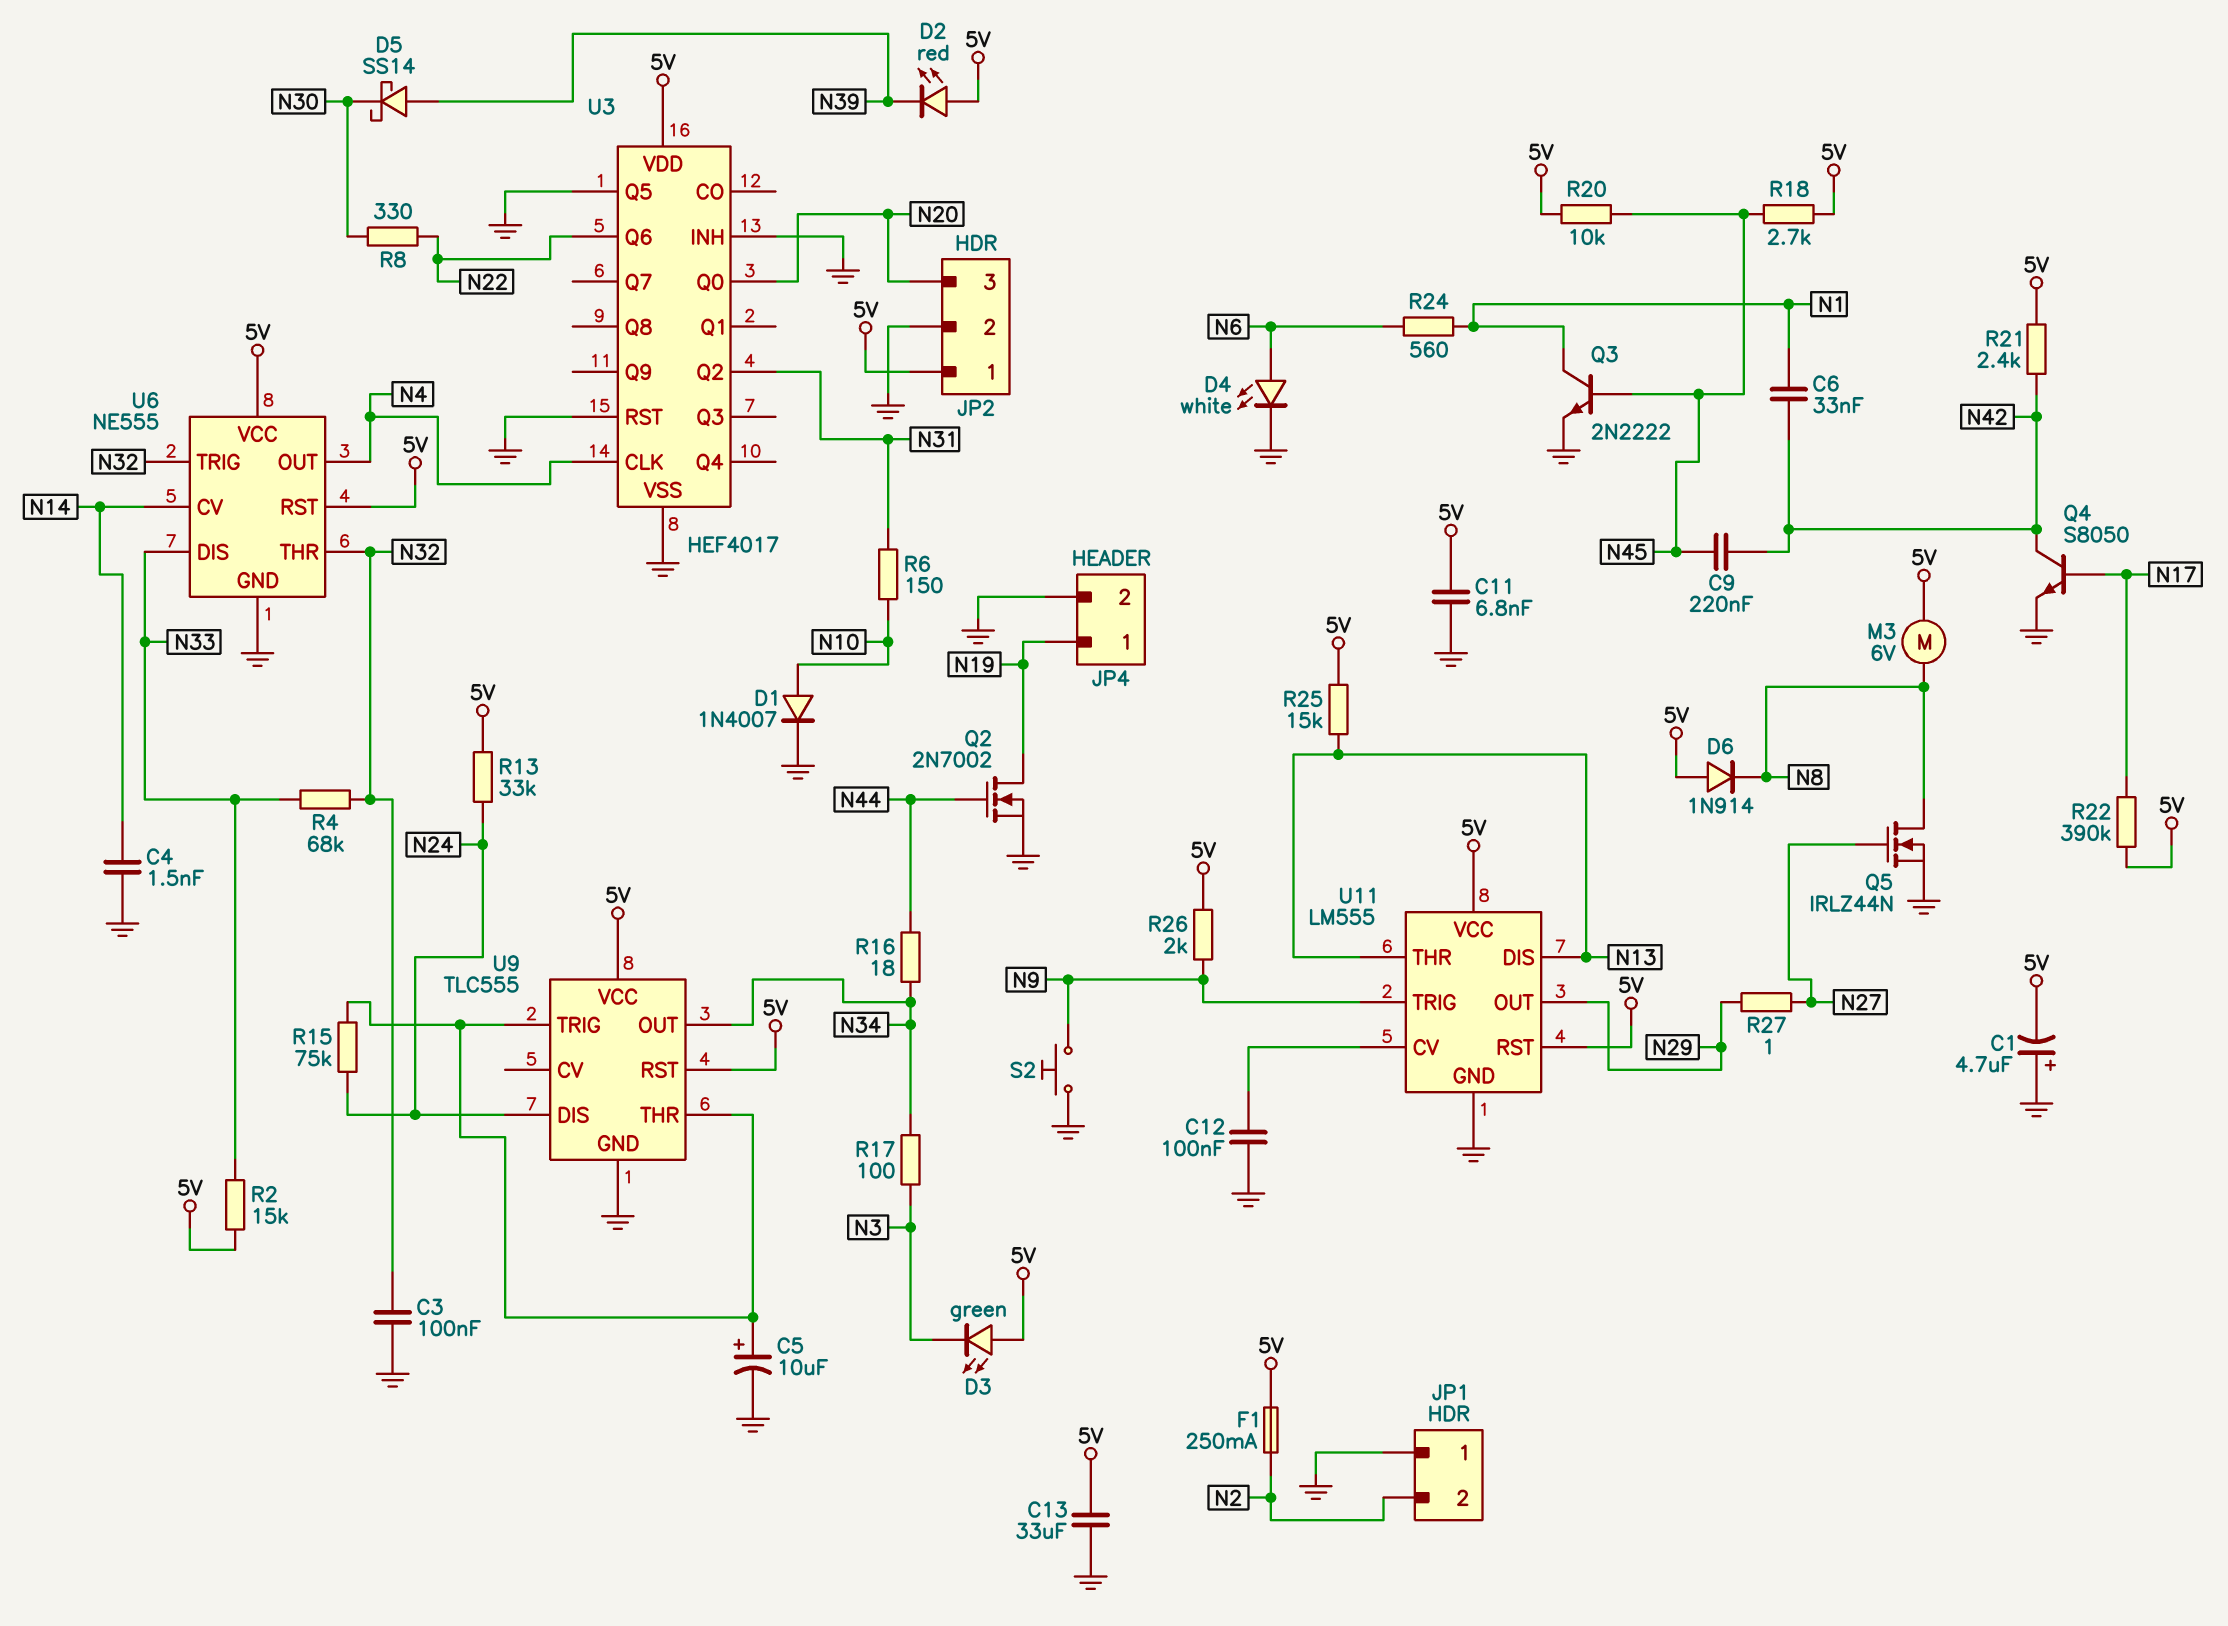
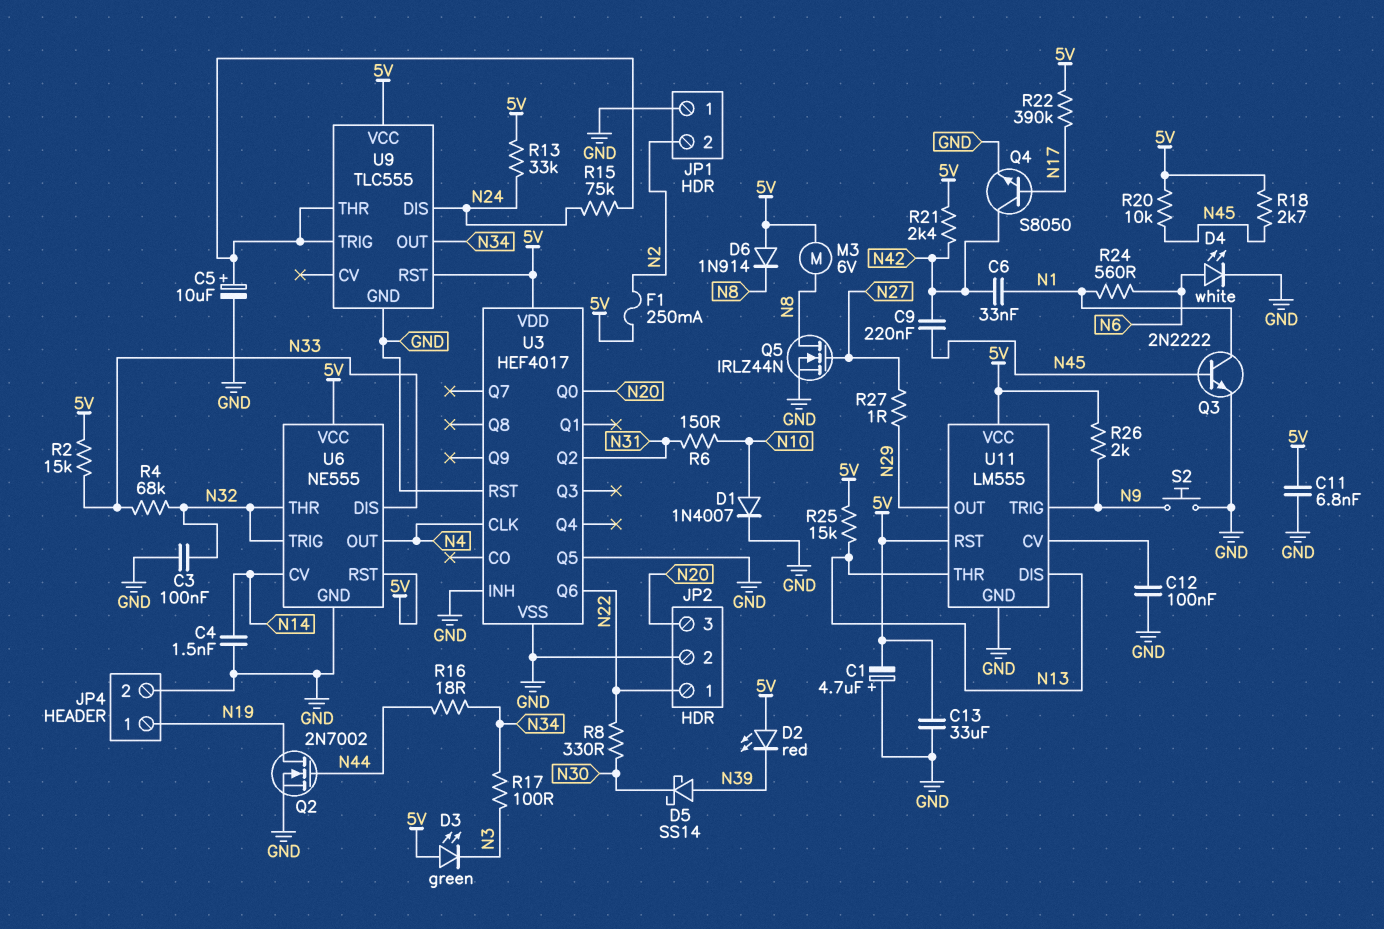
JP2 pin 1: 5V -> N22

